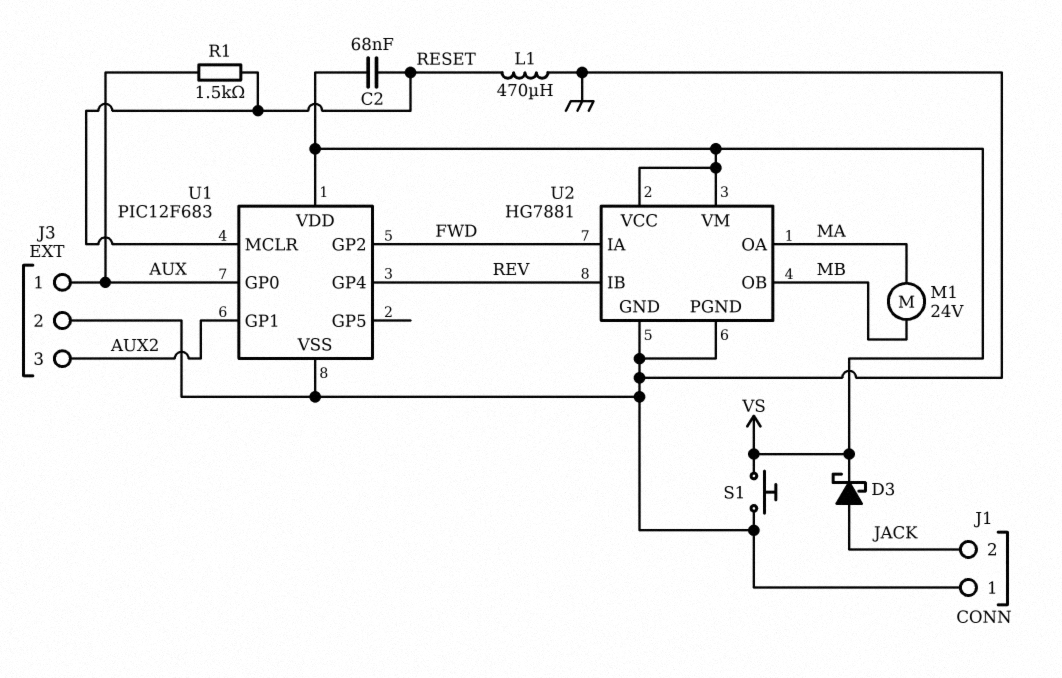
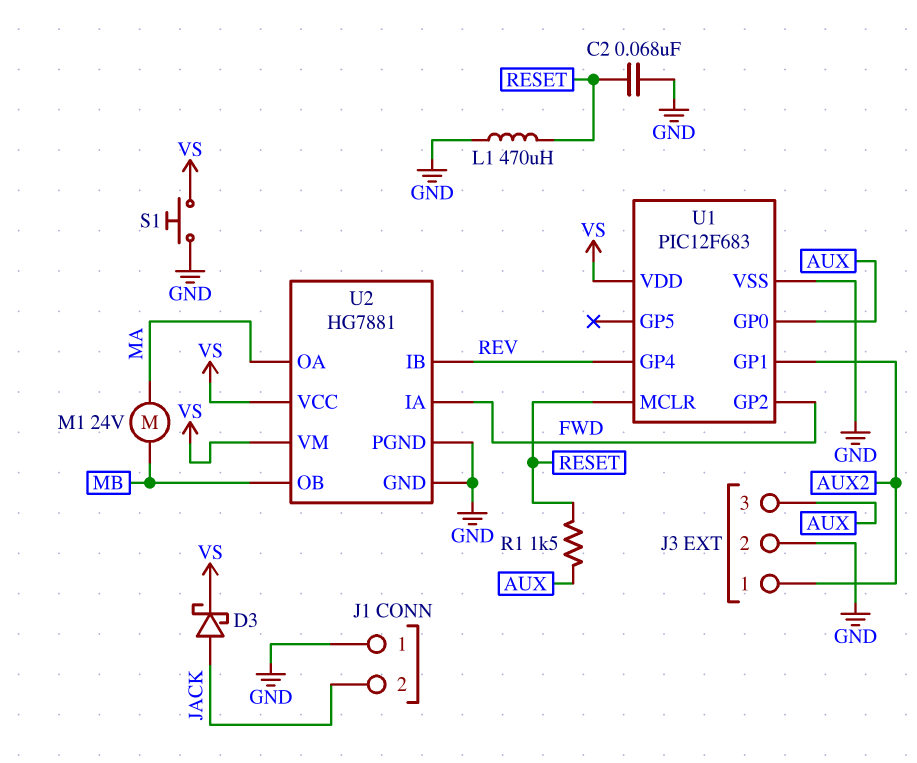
C2: 68nF (RESET, VS) -> 68nF (GND, RESET)
J3 pin 1: AUX -> AUX2
J3 pin 3: AUX2 -> AUX

